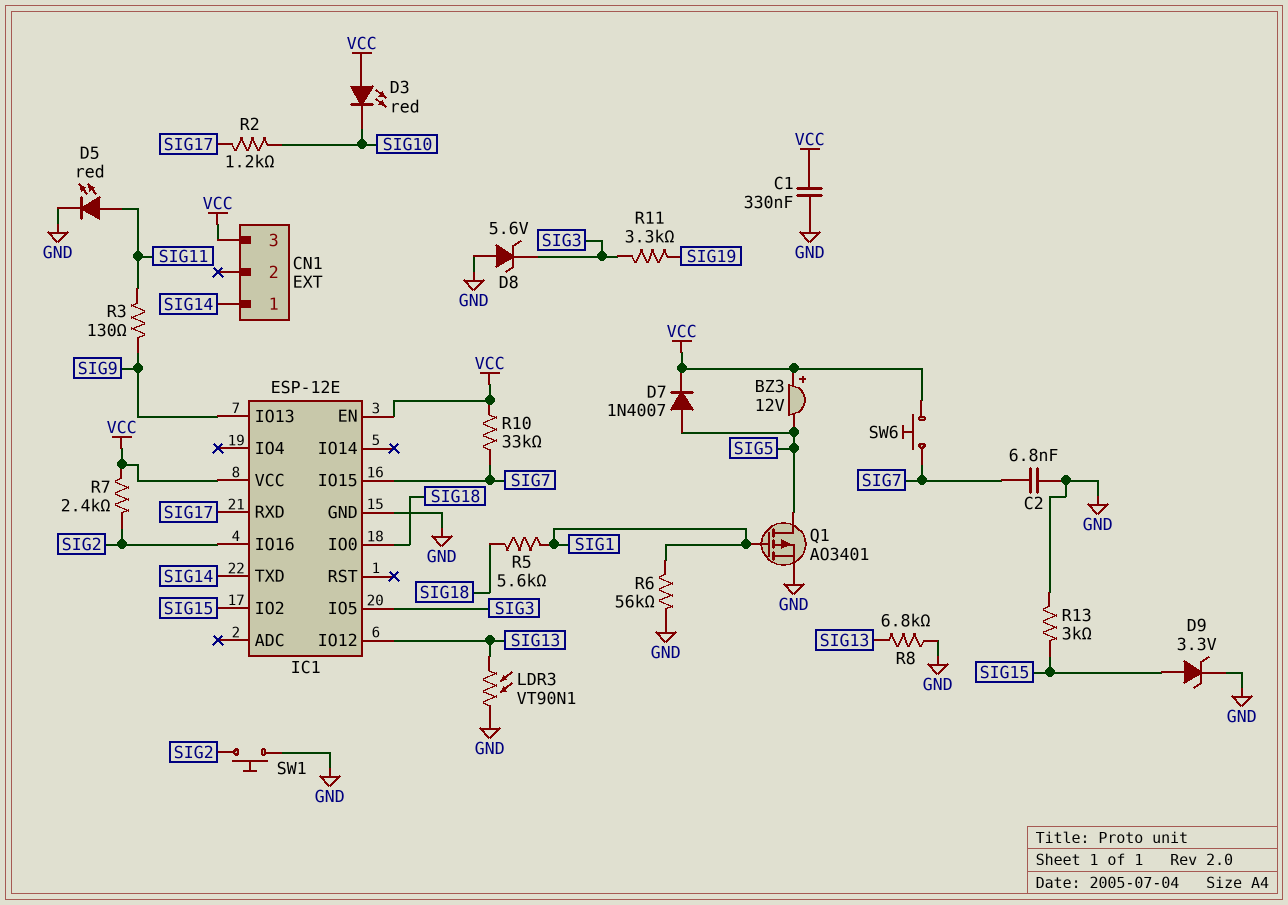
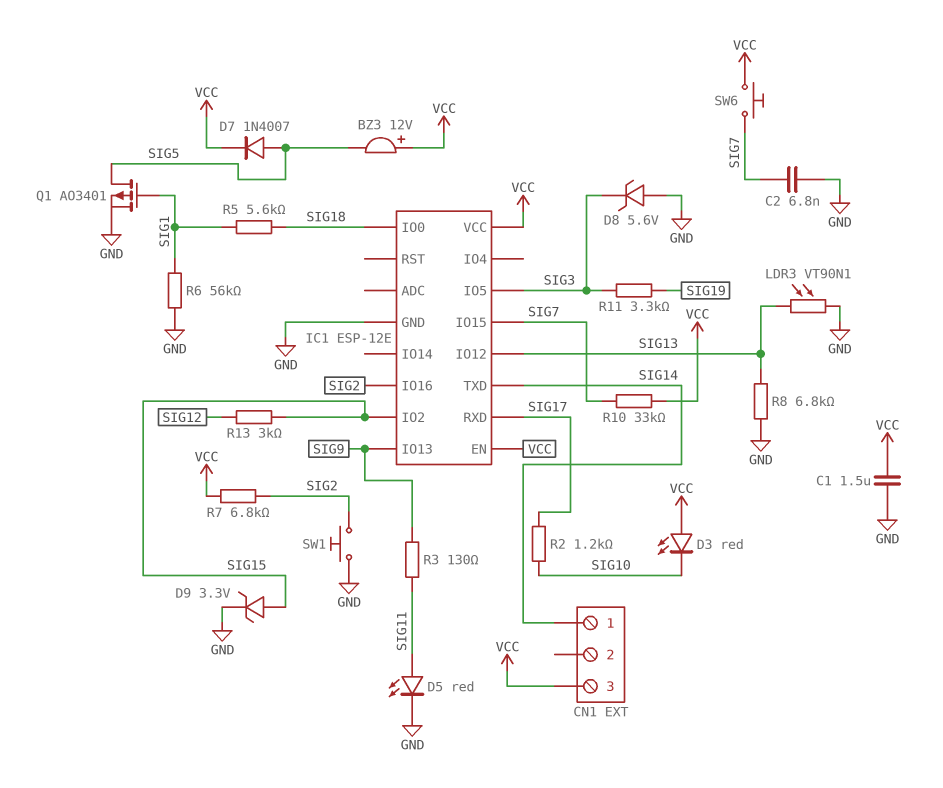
C1: 330nF (GND, VCC) -> 1.5uF (GND, VCC)
R7: 2.4k (SIG2, VCC) -> 6.8k (SIG2, VCC)
R13: 3k (GND, SIG15) -> 3k (SIG12, SIG15)

